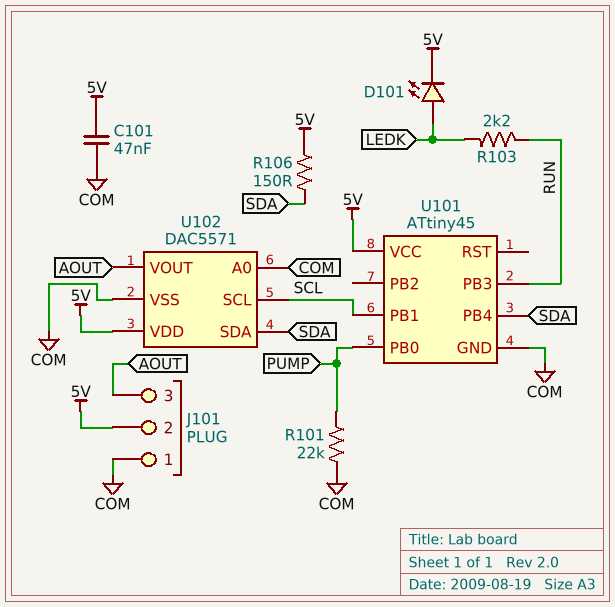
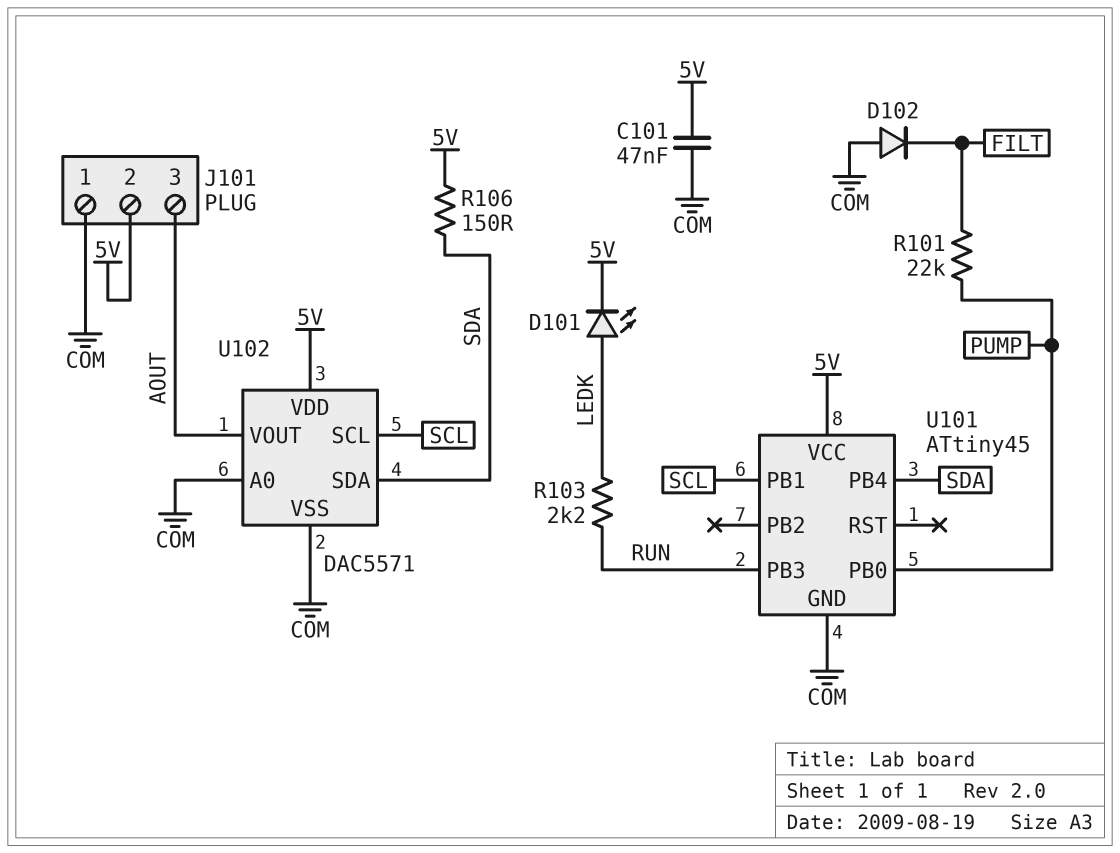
D102: none -> diode (A COM, K FILT)
R101: 22k (COM, PUMP) -> 22k (FILT, PUMP)

